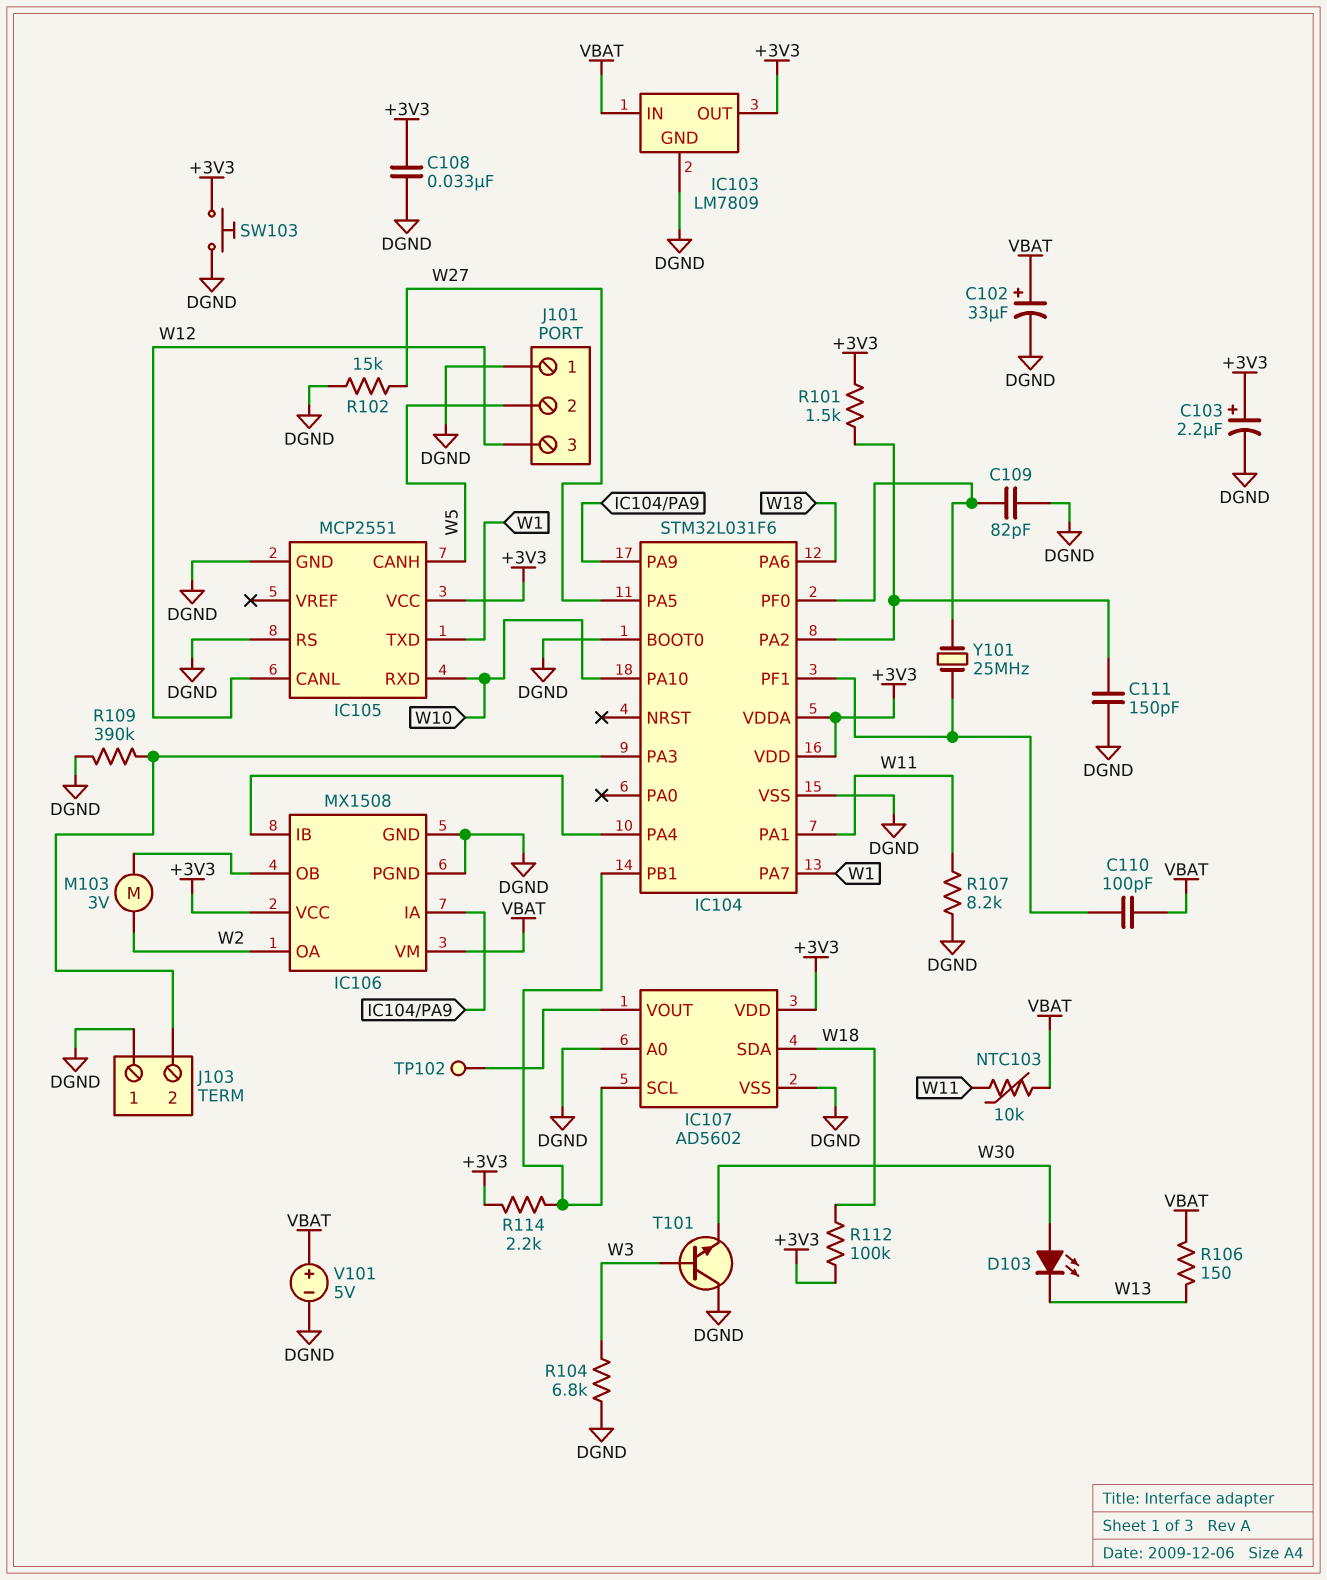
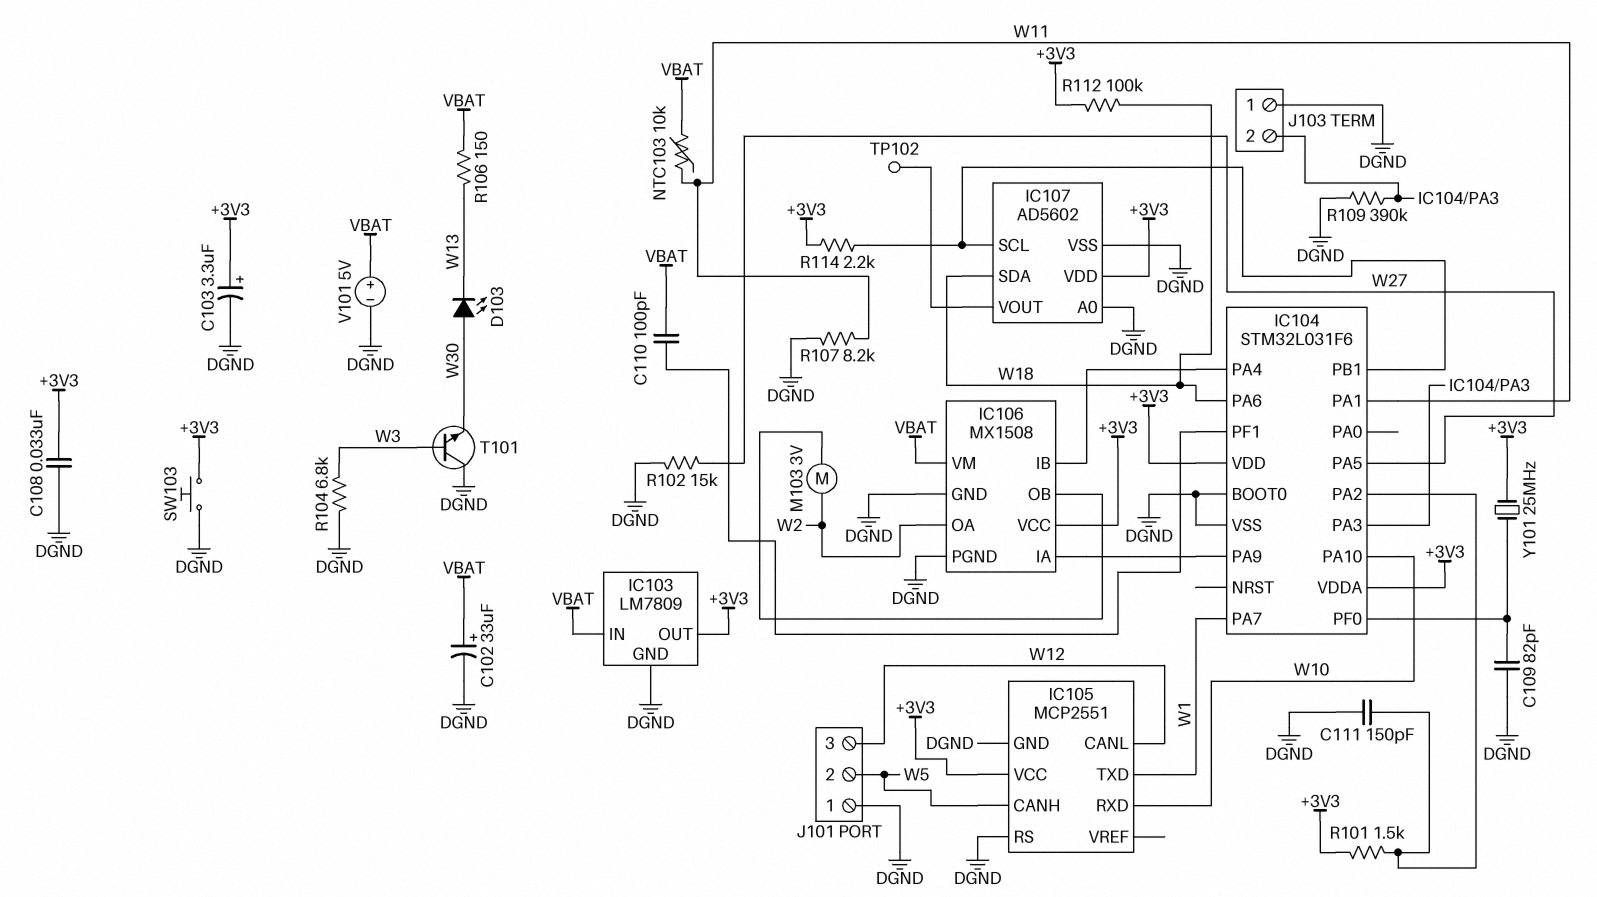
C103: 2.2uF (plus +3V3, minus DGND) -> 3.3uF (plus +3V3, minus DGND)
Y101: 25MHz (IC104/PF0, IC104/PF1) -> 25MHz (+3V3, IC104/PF0)

